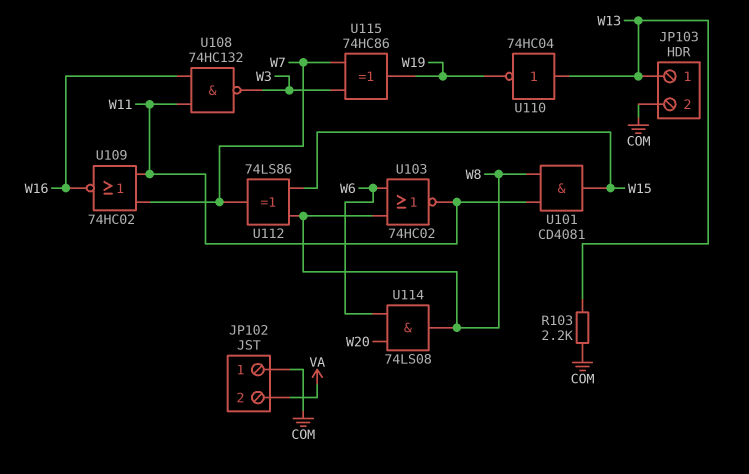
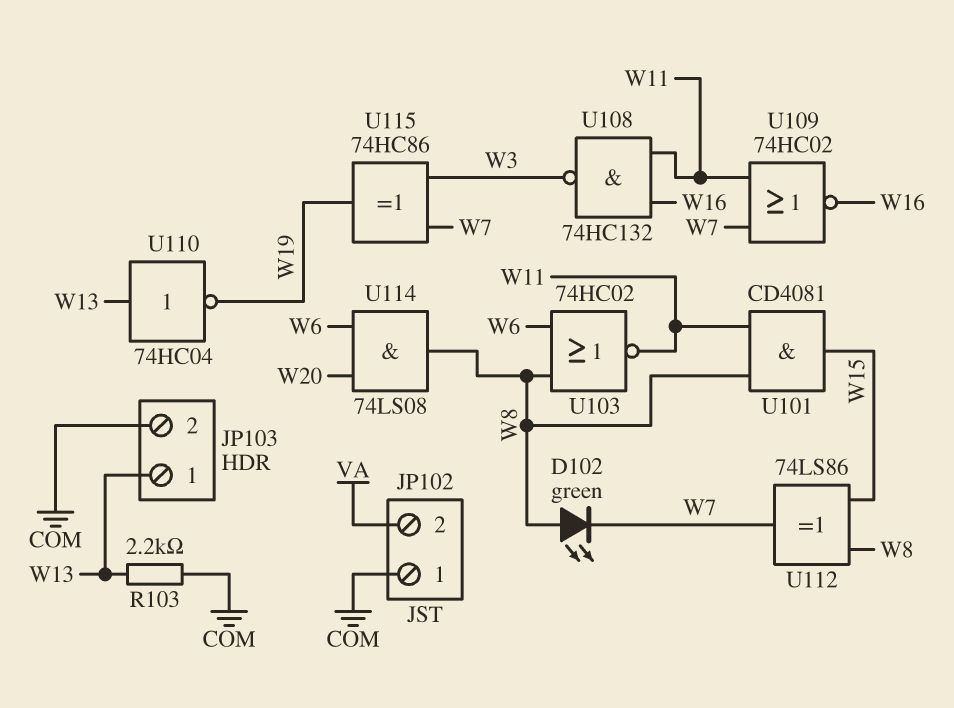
D102: none -> LED green (A W8, K W7)

